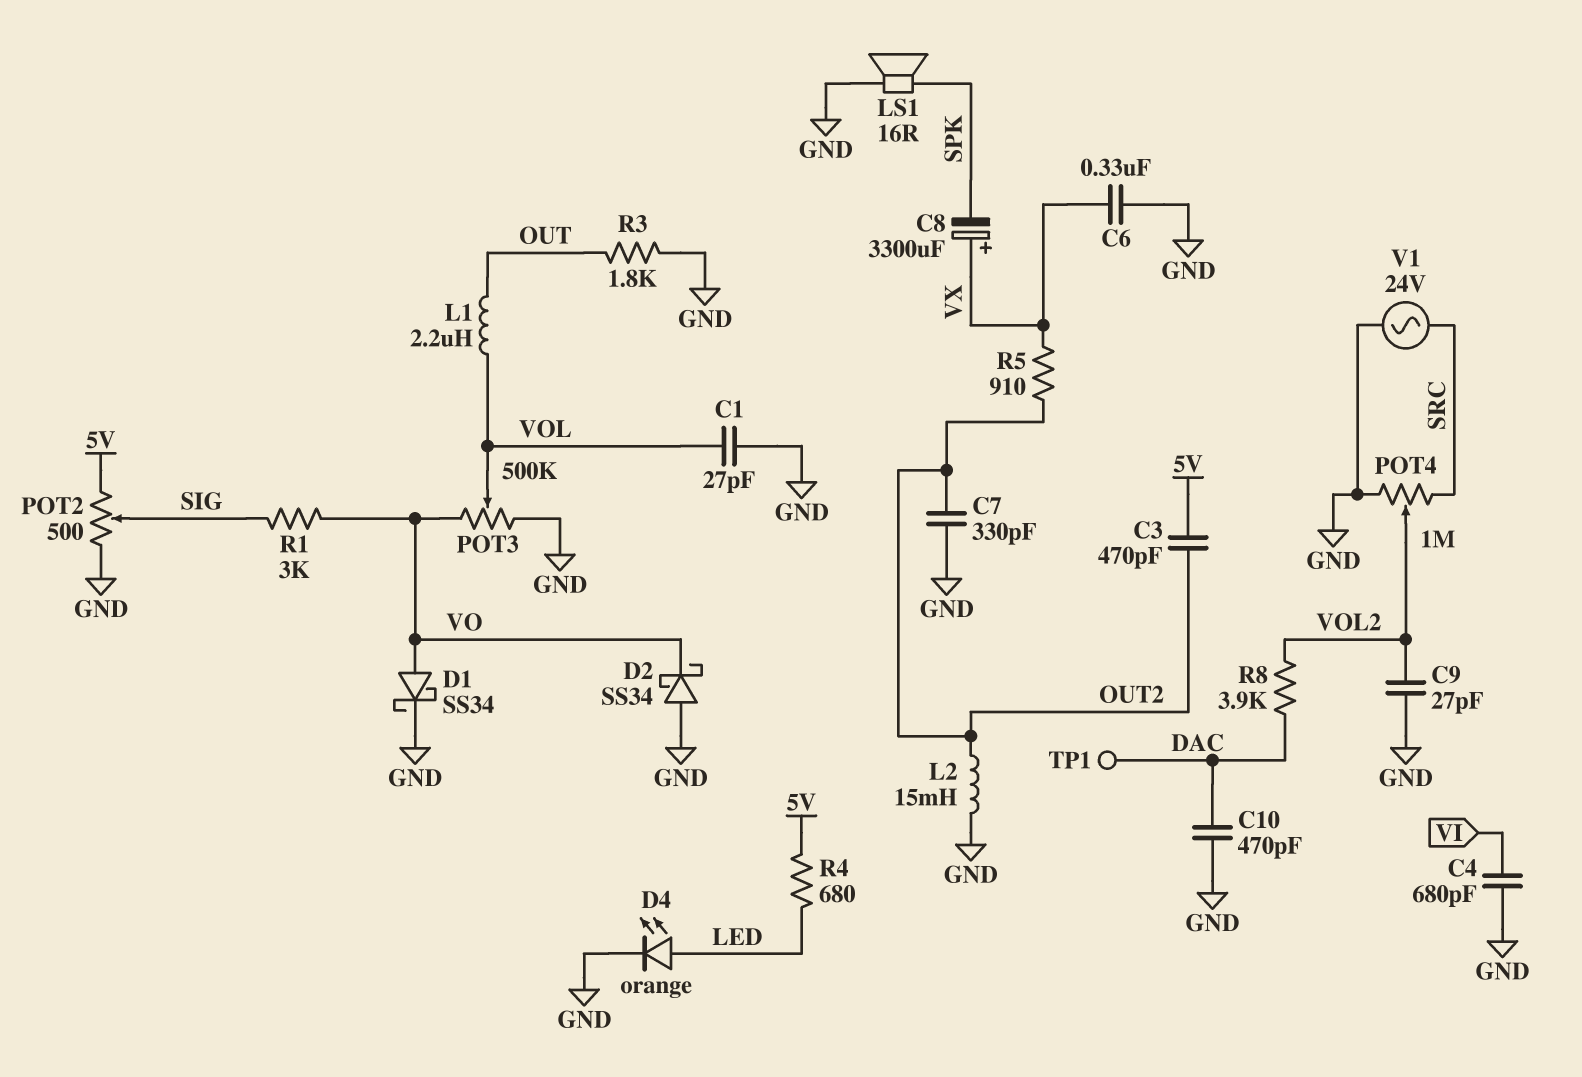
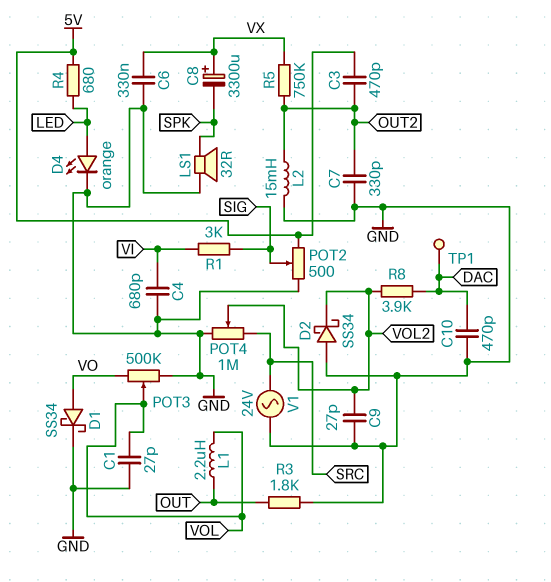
D2: schottky SS34 (A GND, K VO) -> schottky SS34 (A GND, K VOL2)
LS1: speaker 16R (GND, SPK) -> speaker 32R (GND, SPK)
R1: 3k (SIG, VO) -> 3k (SIG, VI)
R5: 910 (OUT2, VX) -> 750k (OUT2, VX)

